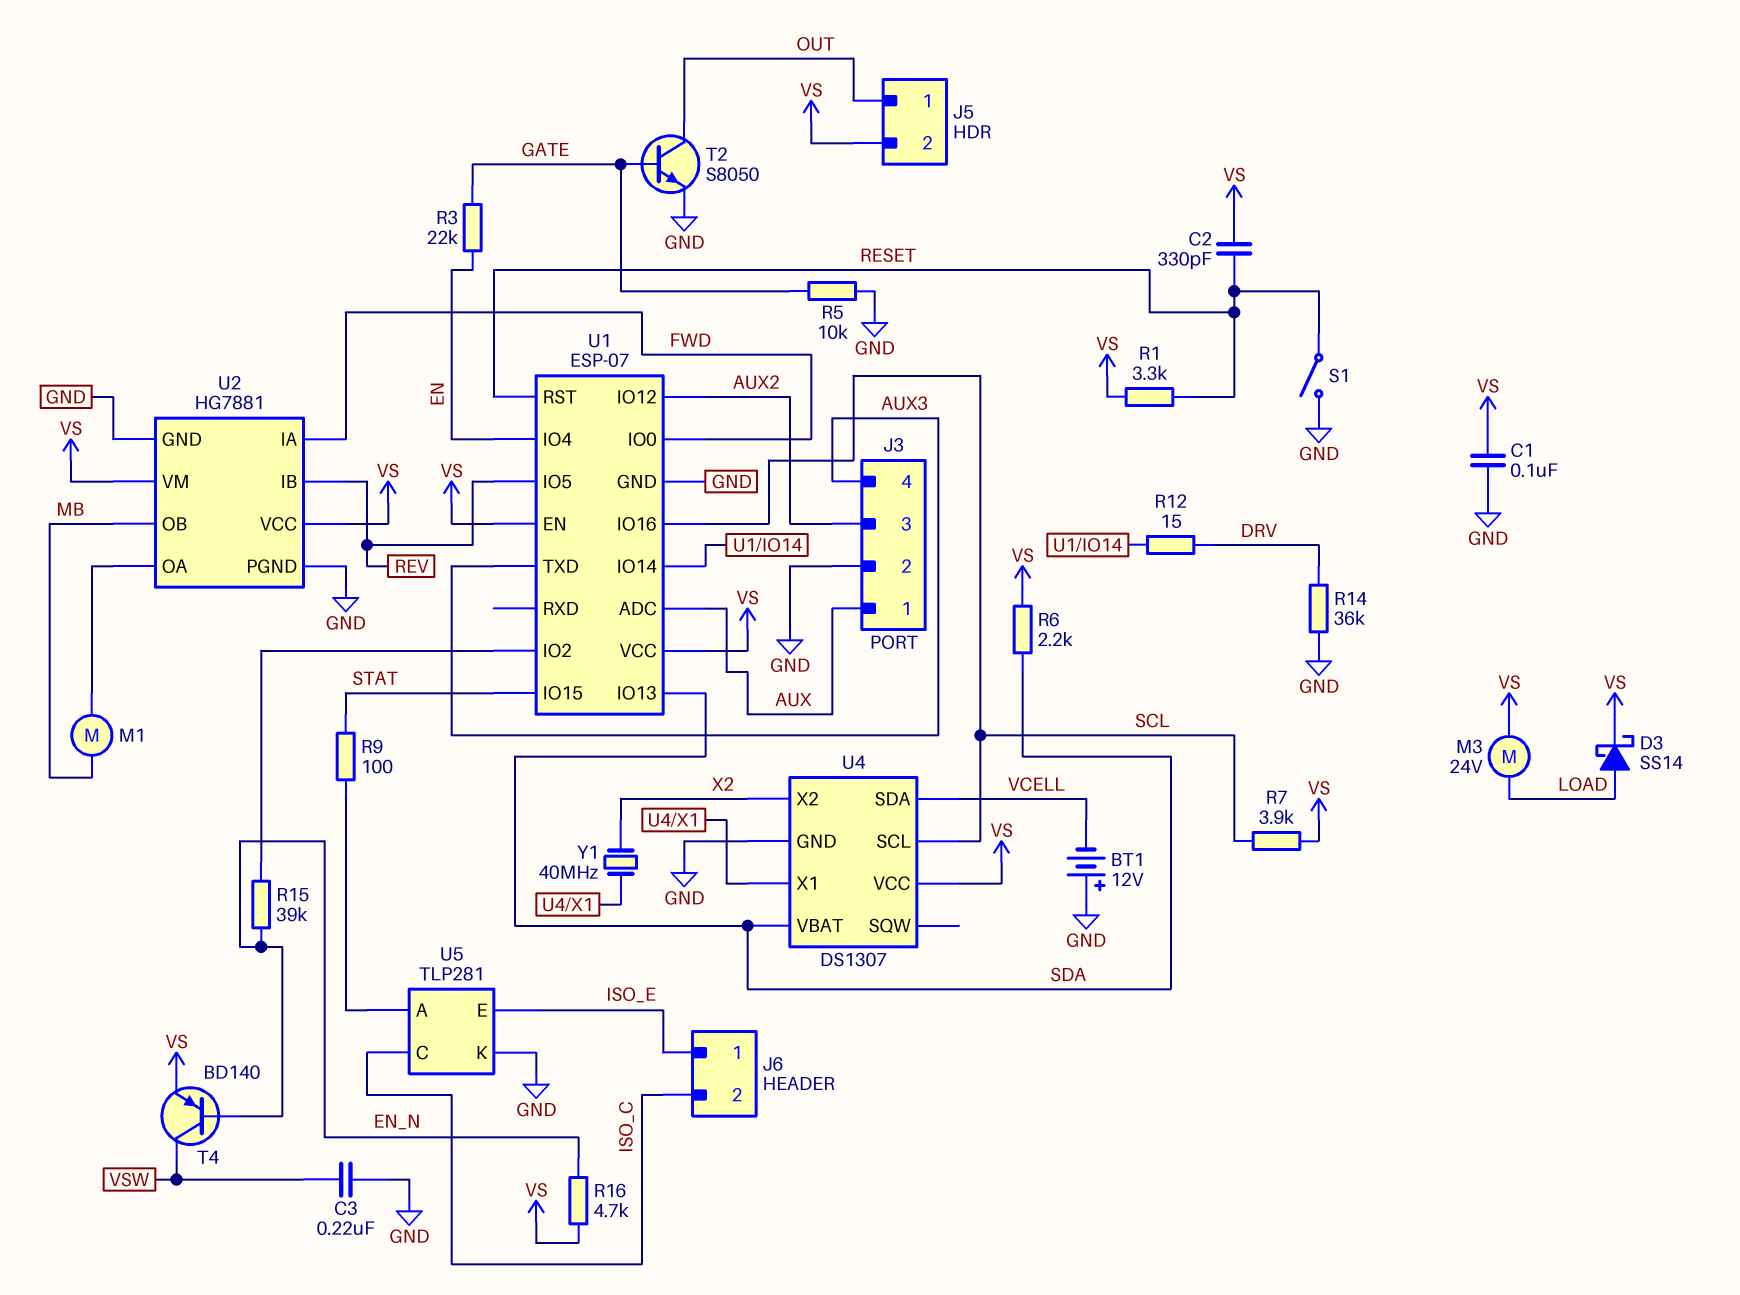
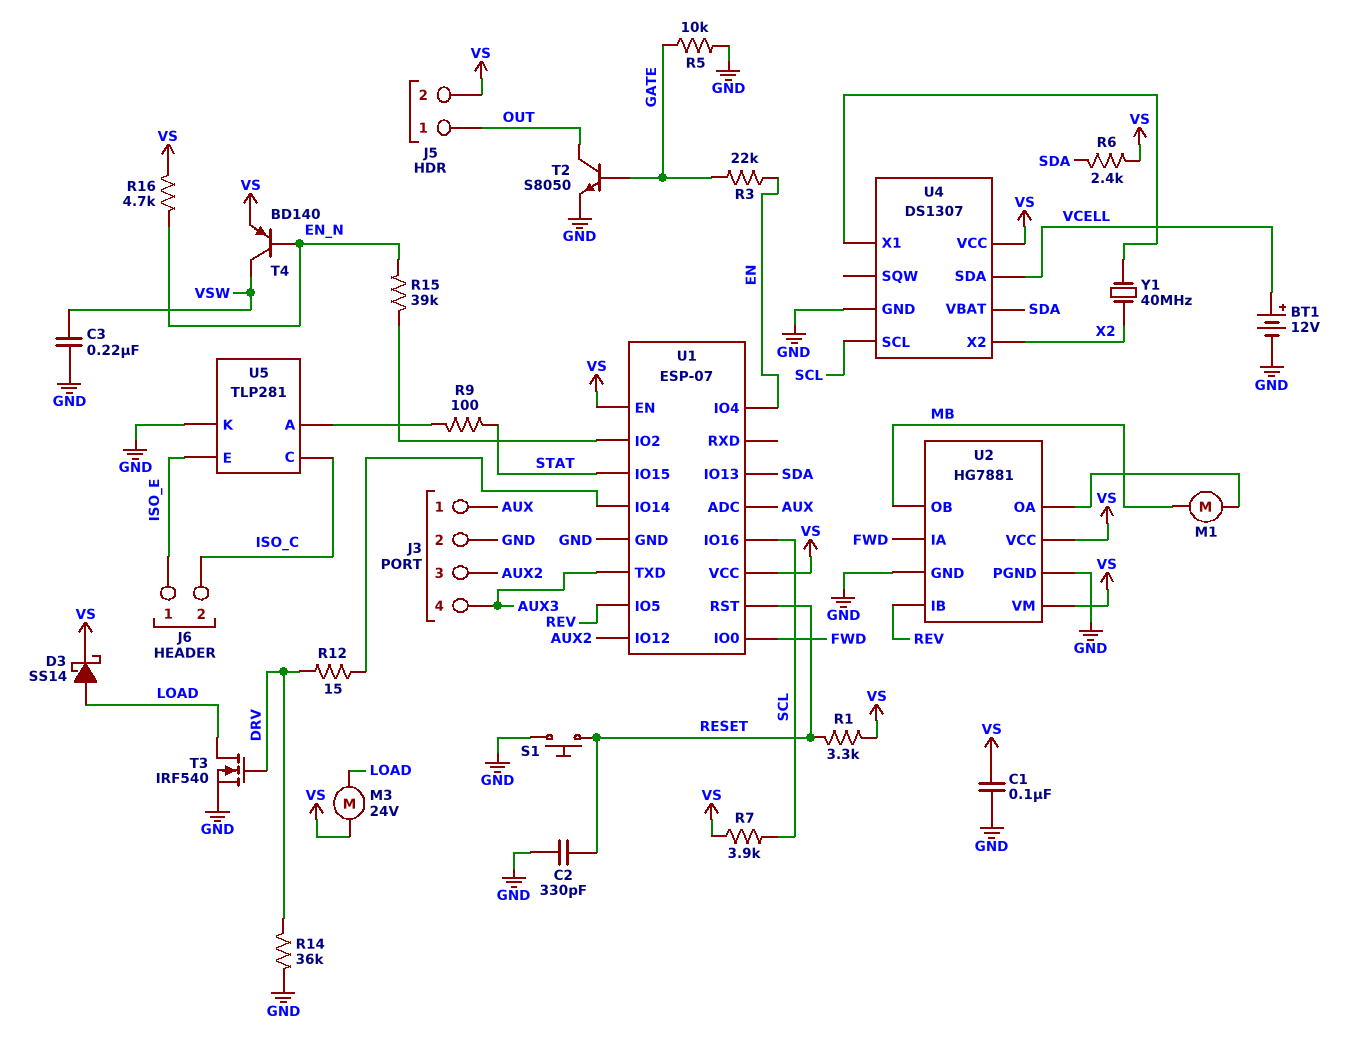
BT1: 12V (plus GND, minus VCELL) -> 12V (plus VCELL, minus GND)
C2: 330pF (RESET, VS) -> 330pF (GND, RESET)
R6: 2.2k (SDA, VS) -> 2.4k (SDA, VS)
S1: switch (GND, RESET) -> button (GND, RESET)
T3: none -> NMOS IRF540 (G DRV, D LOAD, S GND)

